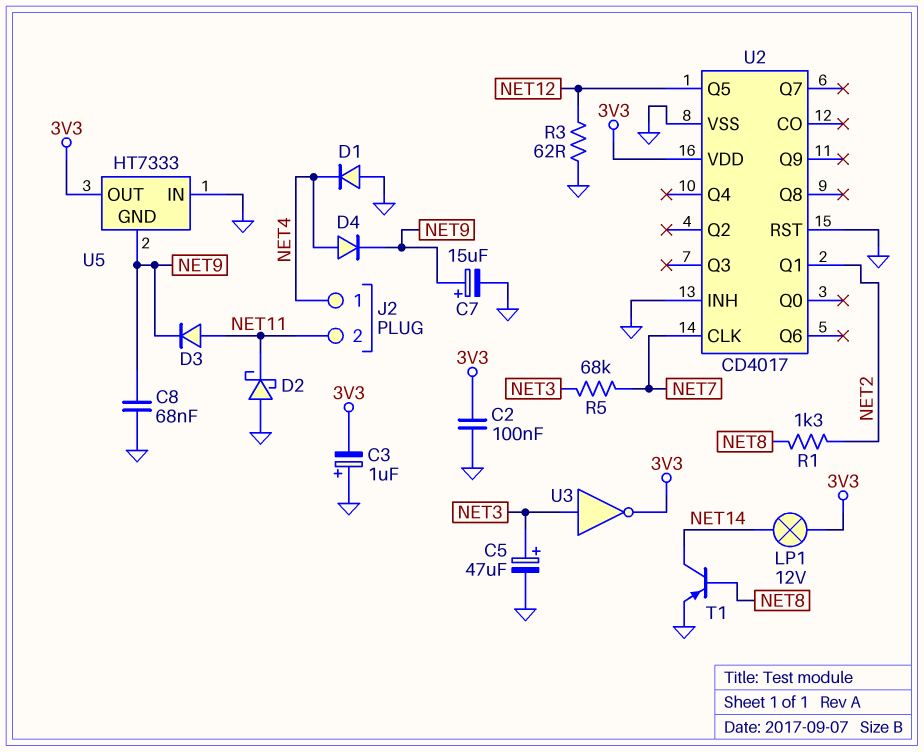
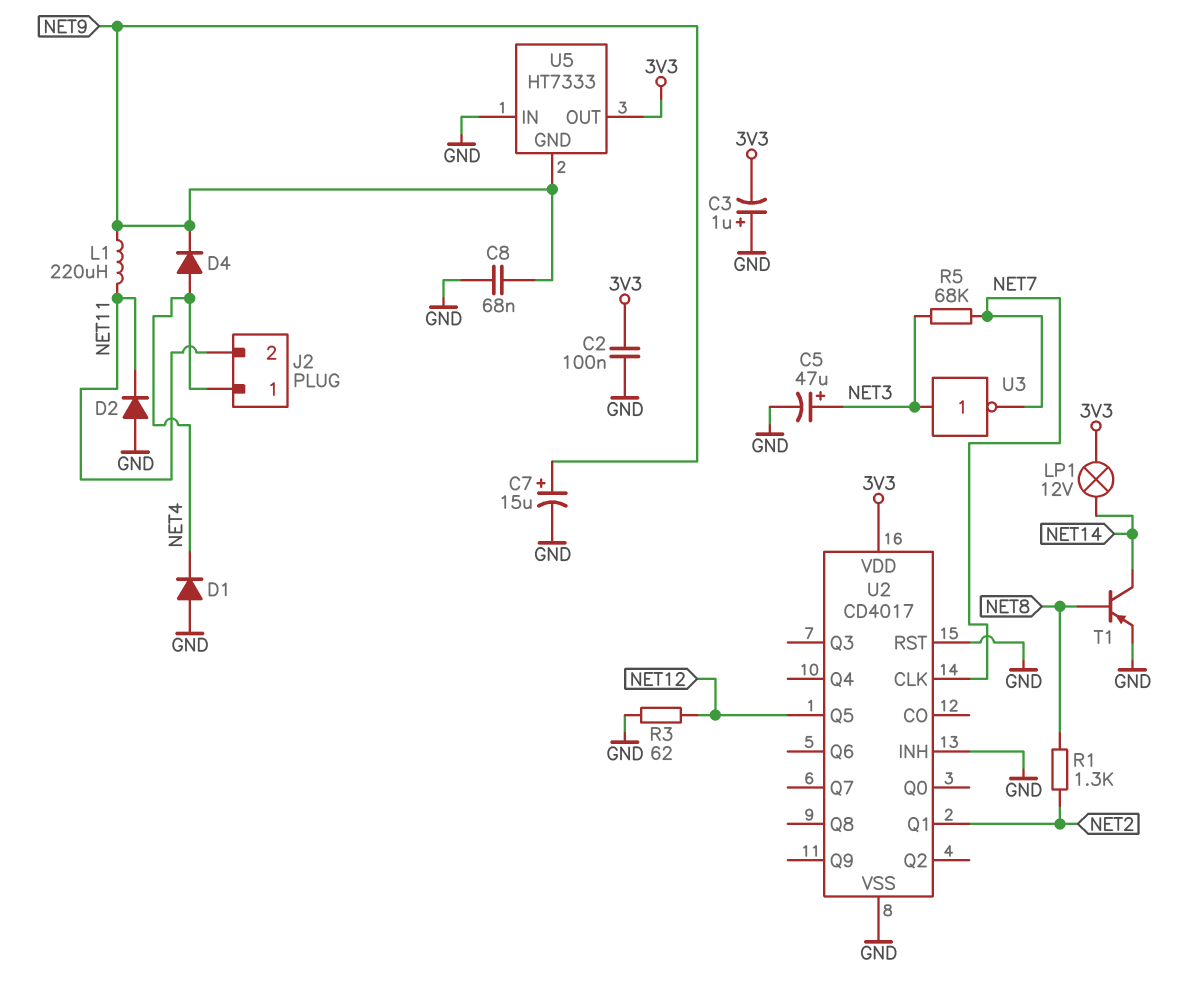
D2: schottky (A GND, K NET11) -> diode (A GND, K NET11)
D3: diode (A NET11, K NET9) -> none
L1: none -> 220uH (NET9, NET11)
U3: NOT (in NET3, out 3V3) -> NOT (in NET3, out NET7)

